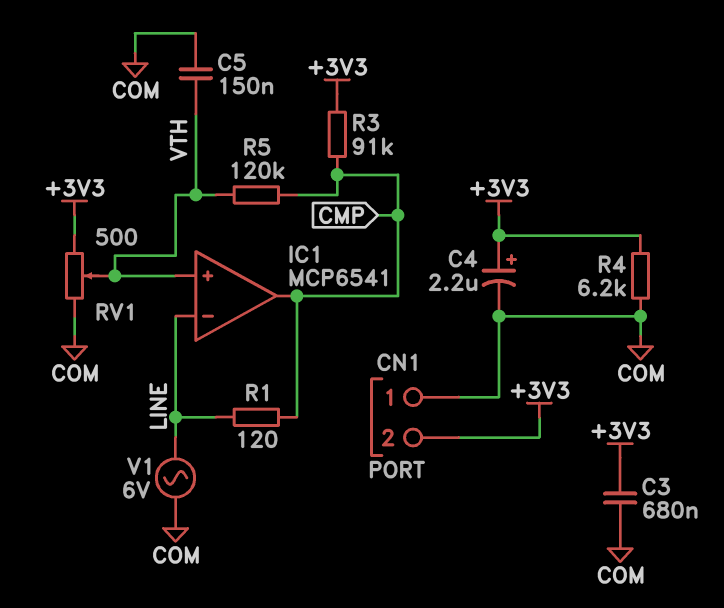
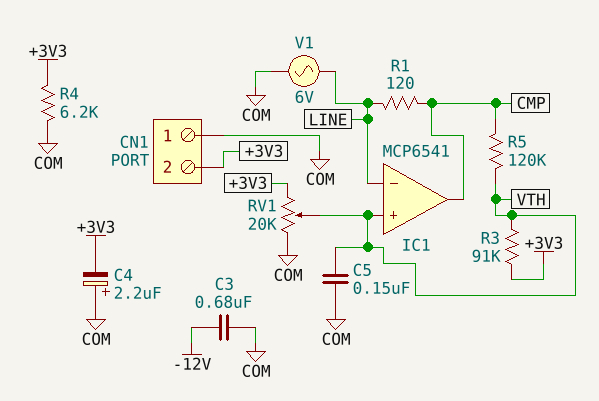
C3: 680nF (+3V3, COM) -> 680nF (-12V, COM)
C4: 2.2uF (plus +3V3, minus COM) -> 2.2uF (plus COM, minus +3V3)
R3: 91k (+3V3, CMP) -> 91k (+3V3, VTH)
RV1: 500 (+3V3, COM, wiper VTH) -> 20k (+3V3, COM, wiper VTH)

